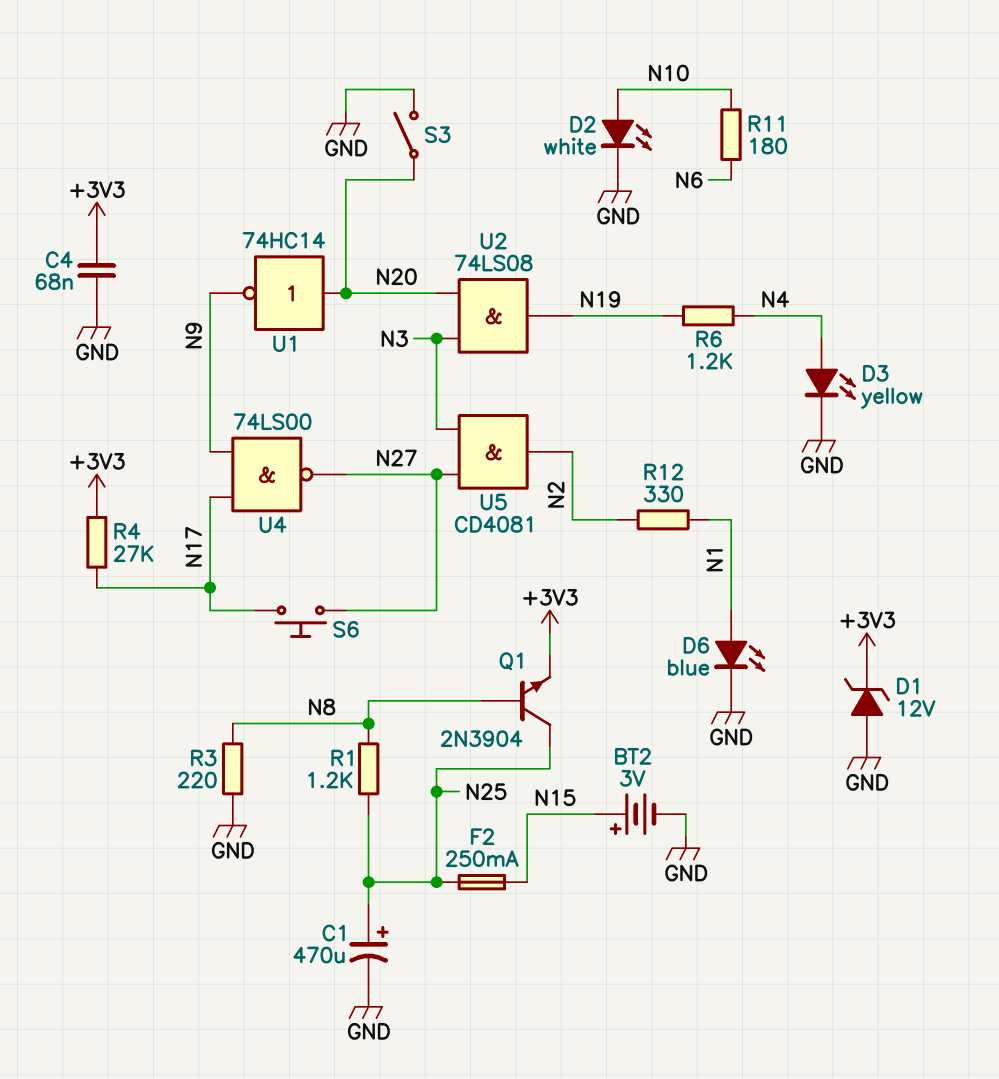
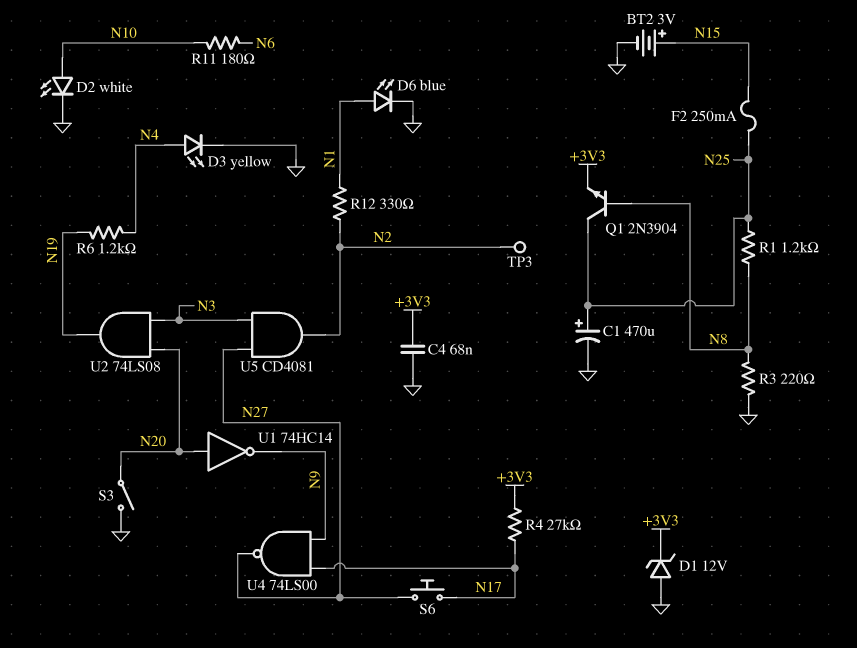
TP3: none -> test point (N2)

